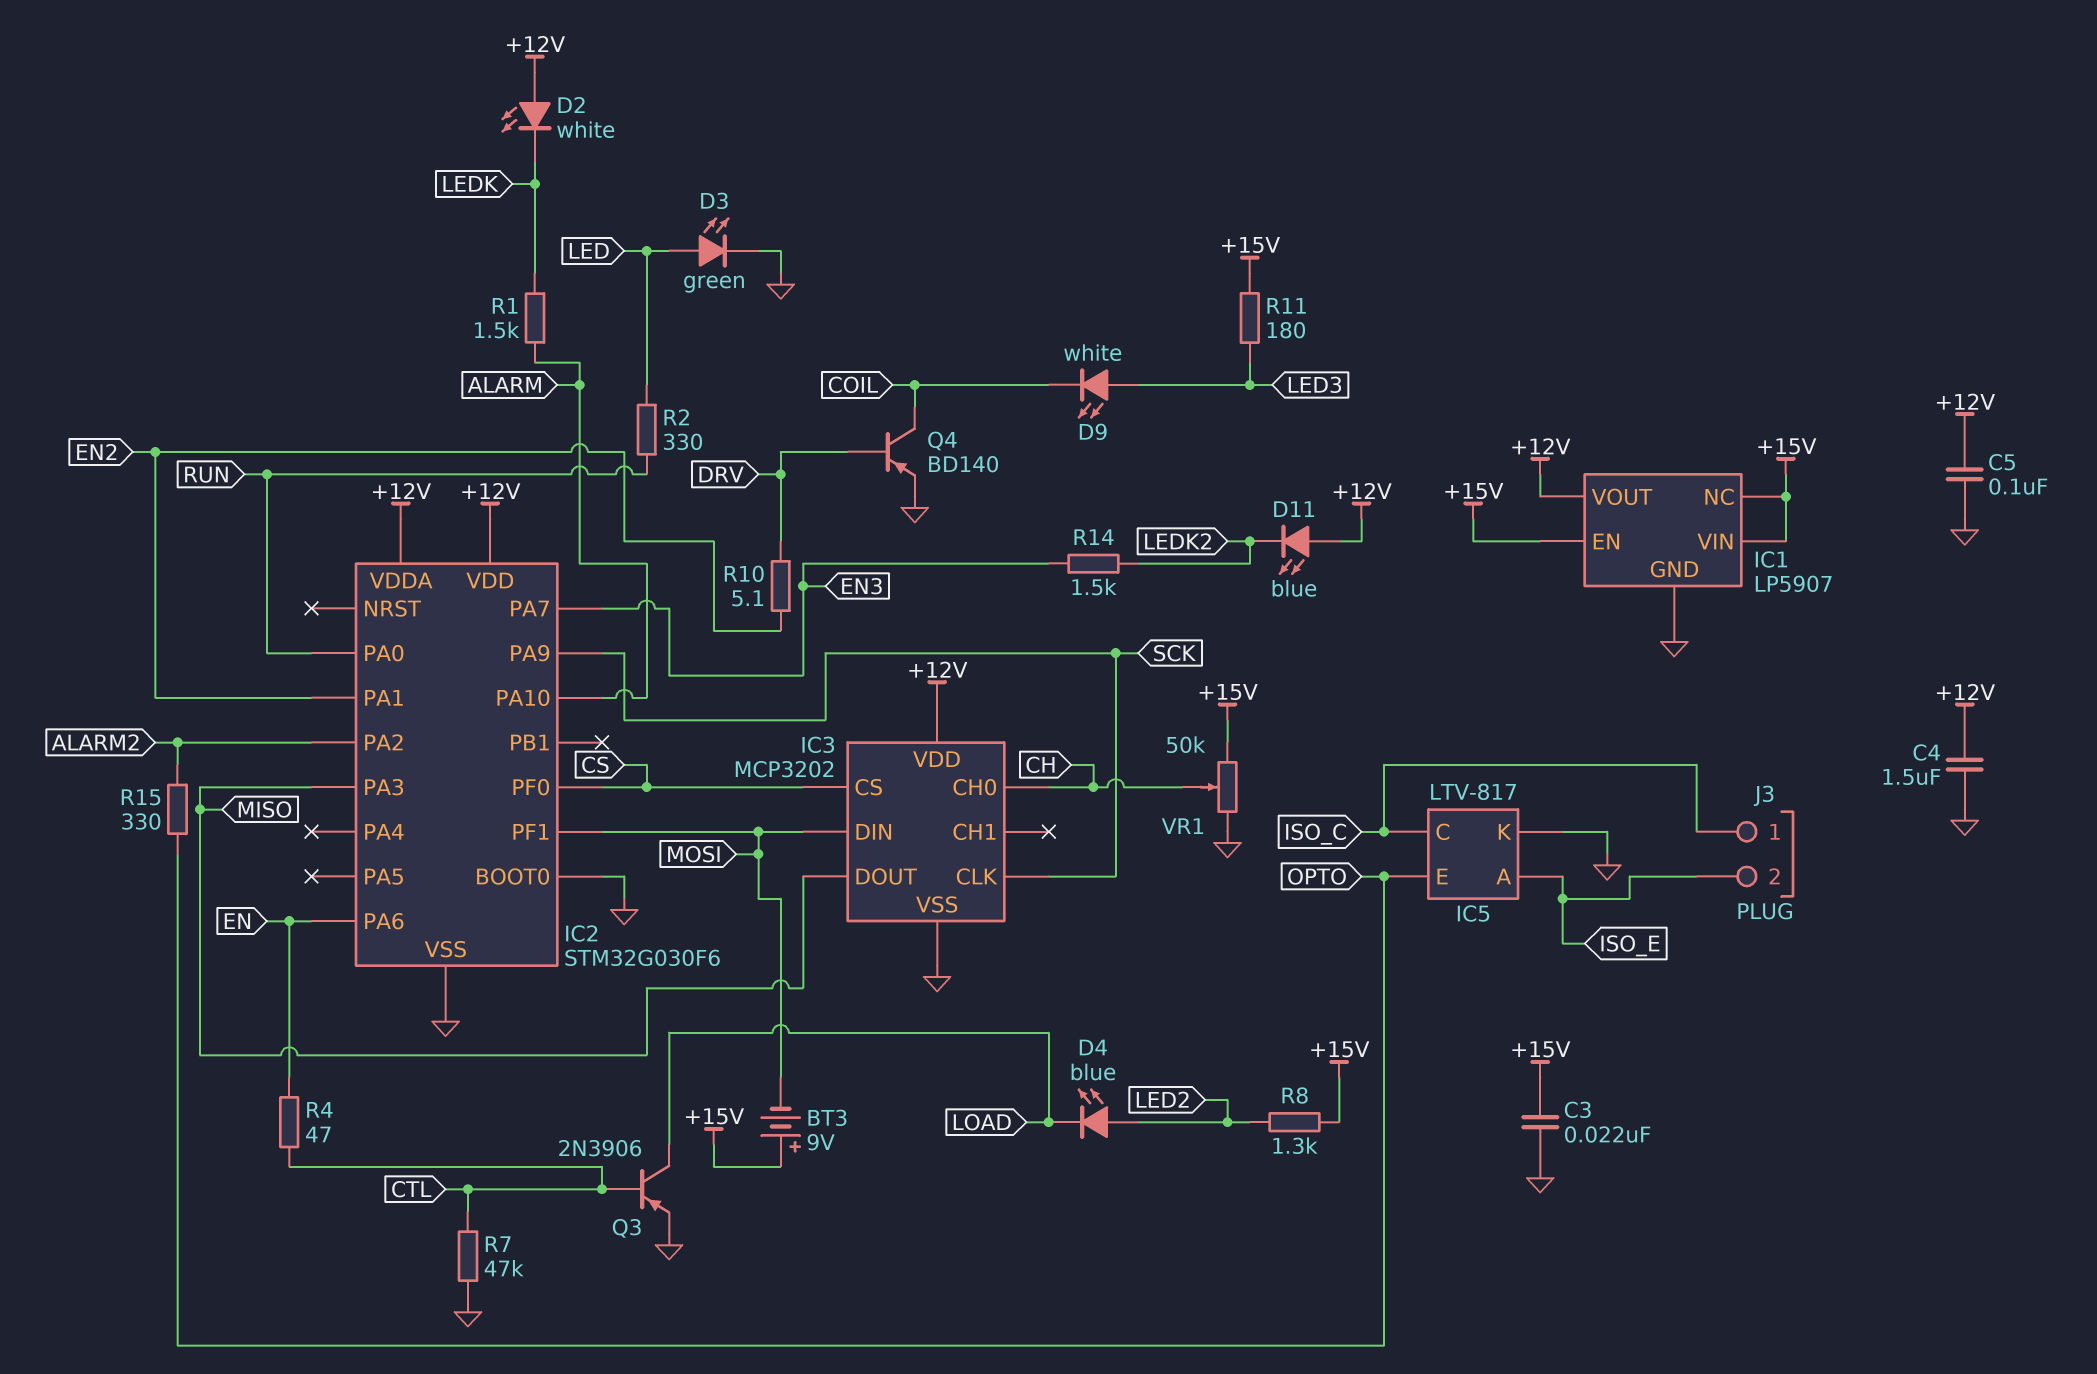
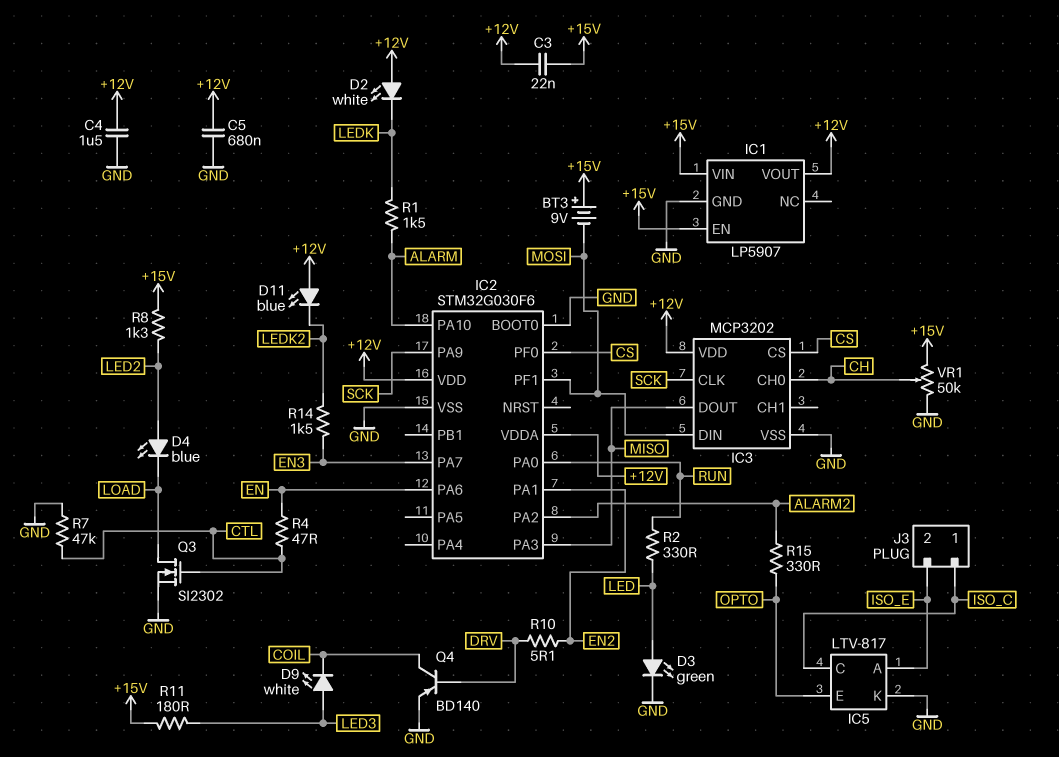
C3: 22nF (+15V, GND) -> 22nF (+12V, +15V)
C5: 100nF (+12V, GND) -> 680nF (+12V, GND)
IC1 pin NC: +15V -> none
Q3: PNP 2N3906 (B CTL, C LOAD, E GND) -> NMOS SI2302 (G CTL, D LOAD, S GND)

